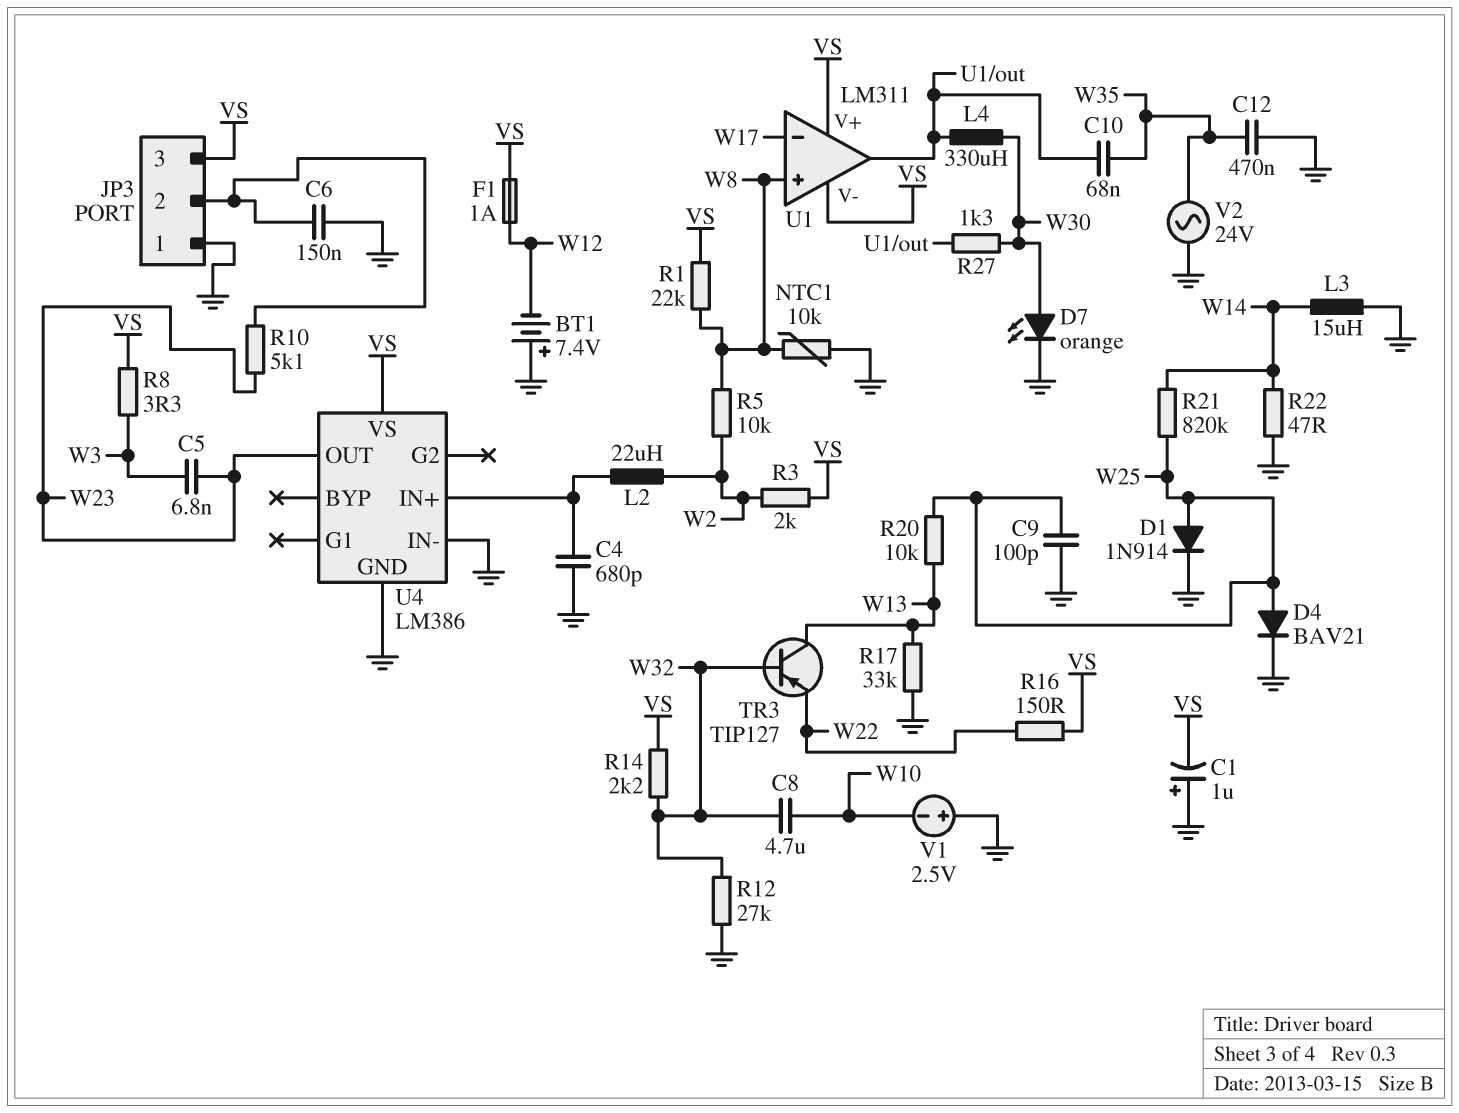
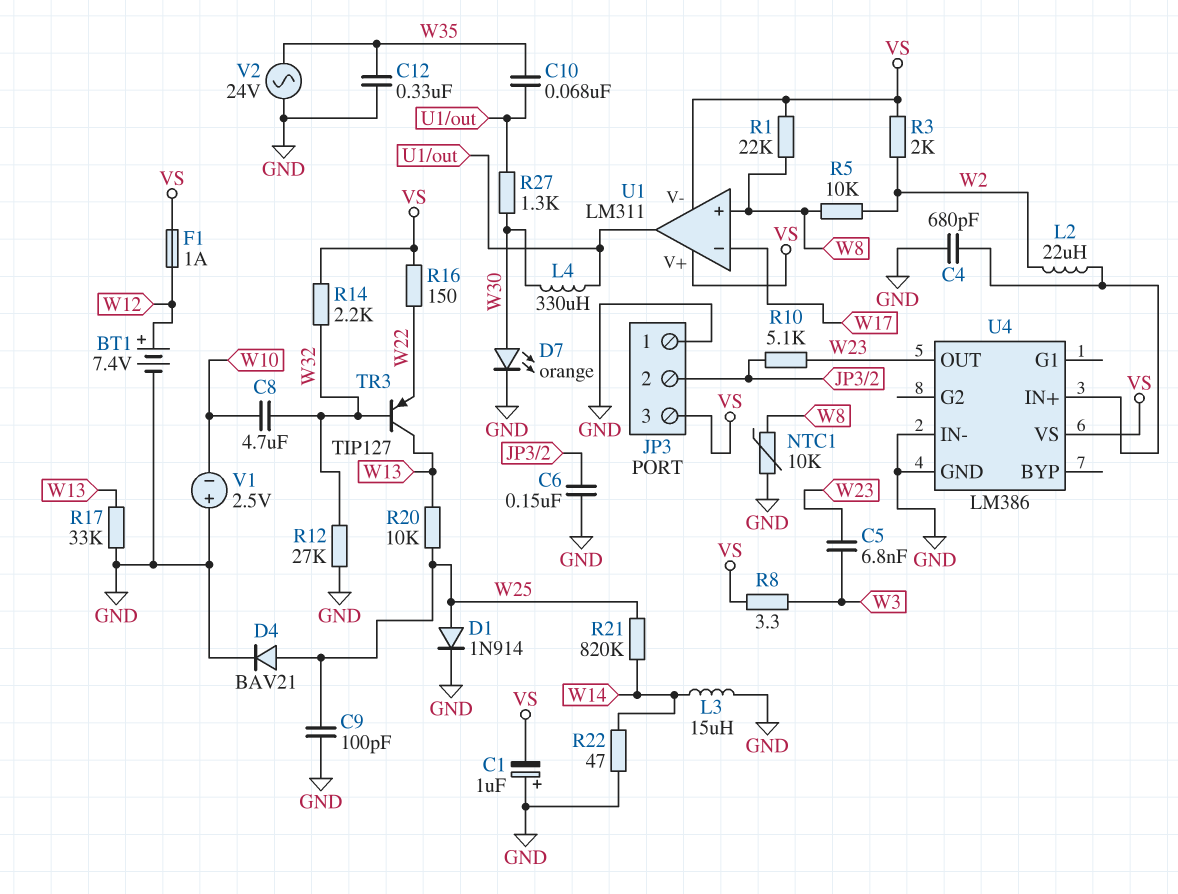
BT1: 7.4V (plus GND, minus W12) -> 7.4V (plus W12, minus GND)
C12: 470nF (GND, W35) -> 330nF (GND, W35)

